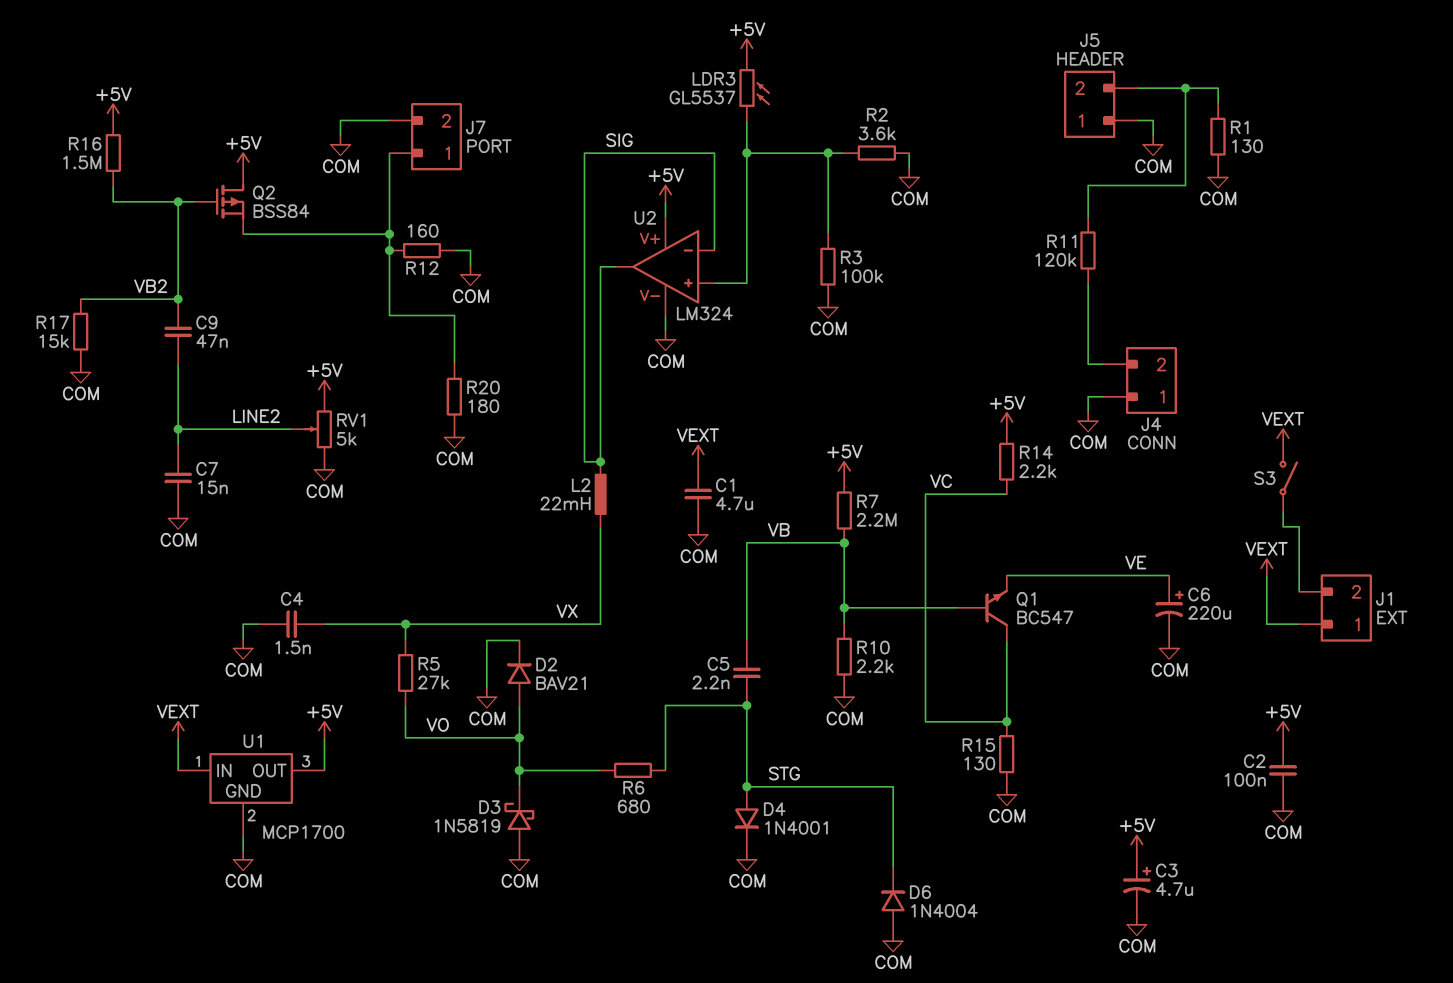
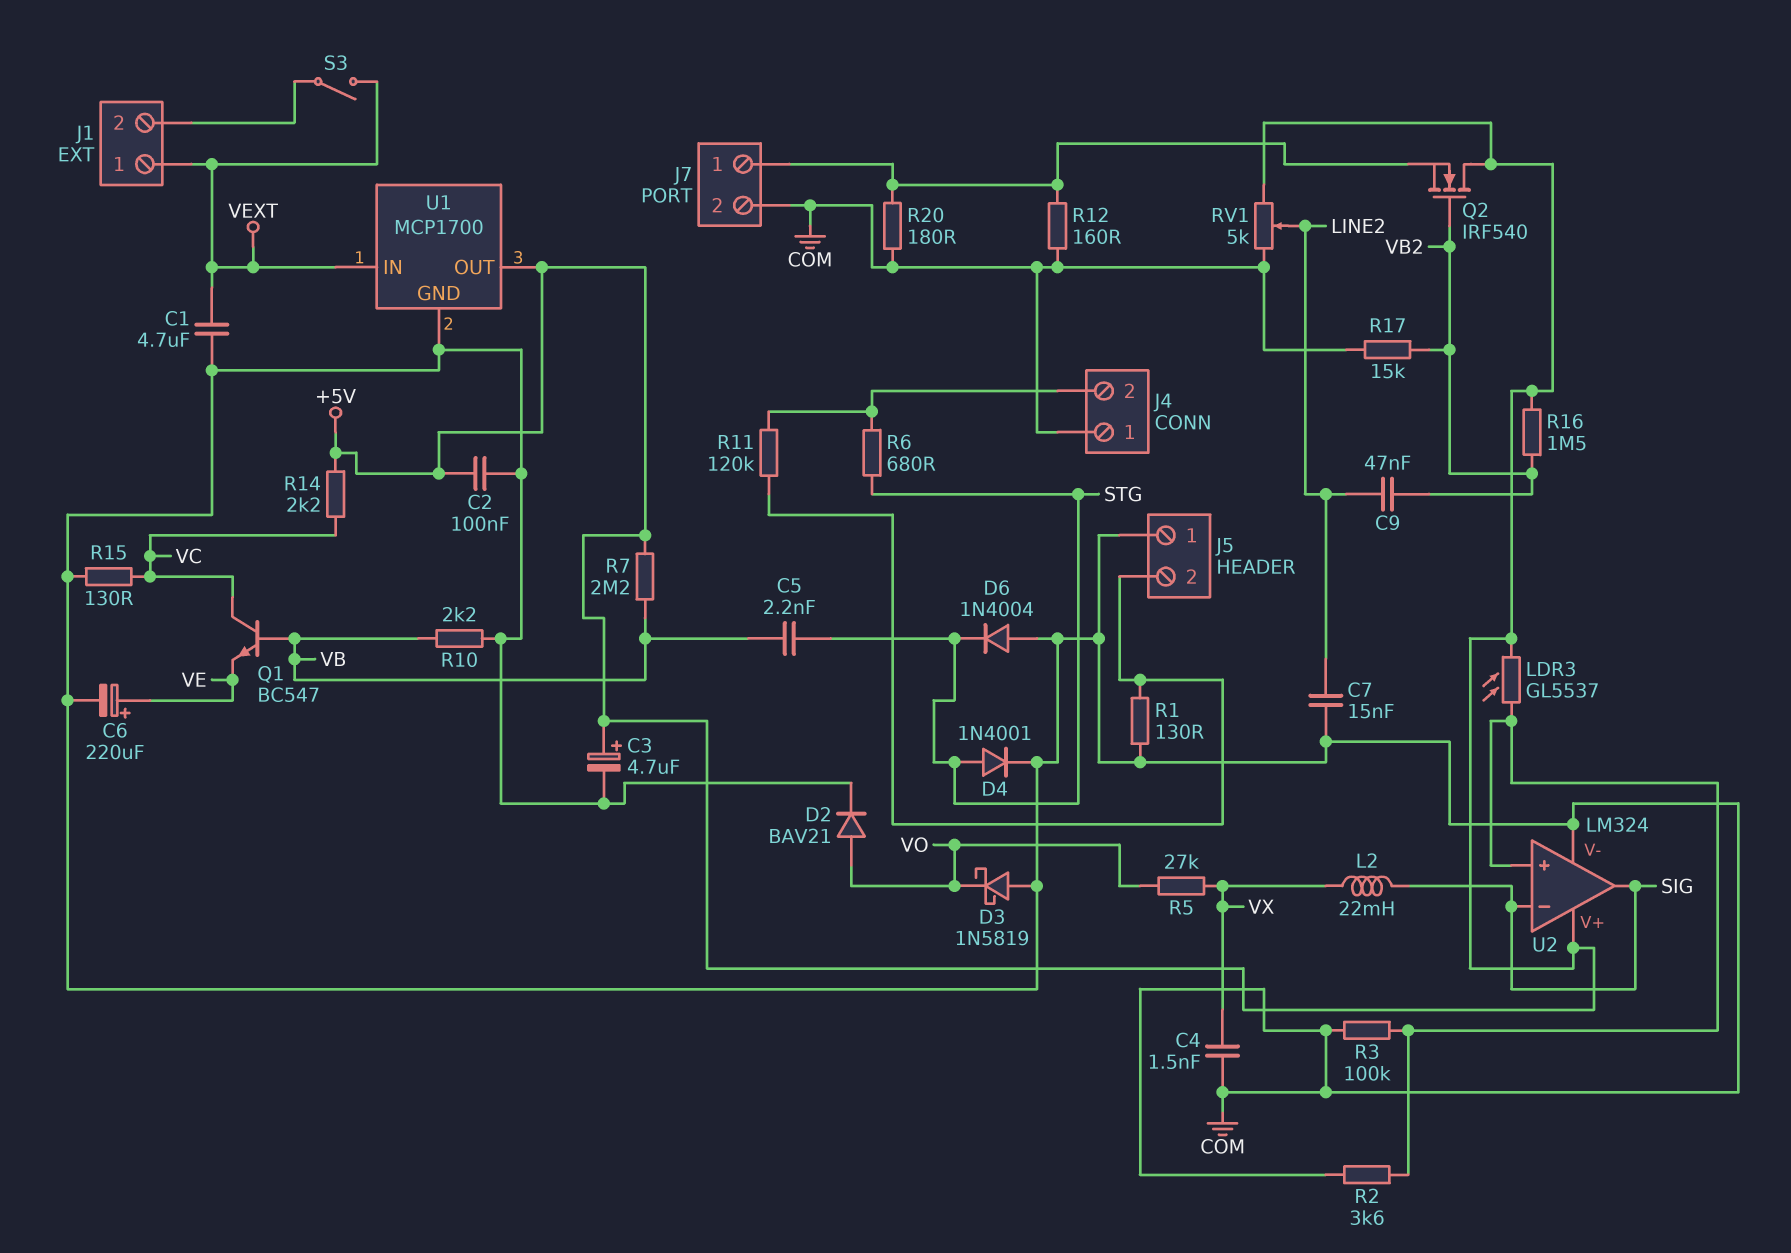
Q2: PMOS BSS84 (G VB2, D +5V, S J7/1) -> NMOS IRF540 (G VB2, D +5V, S J7/1)
R6: 680 (STG, VO) -> 680 (J4/2, STG)

